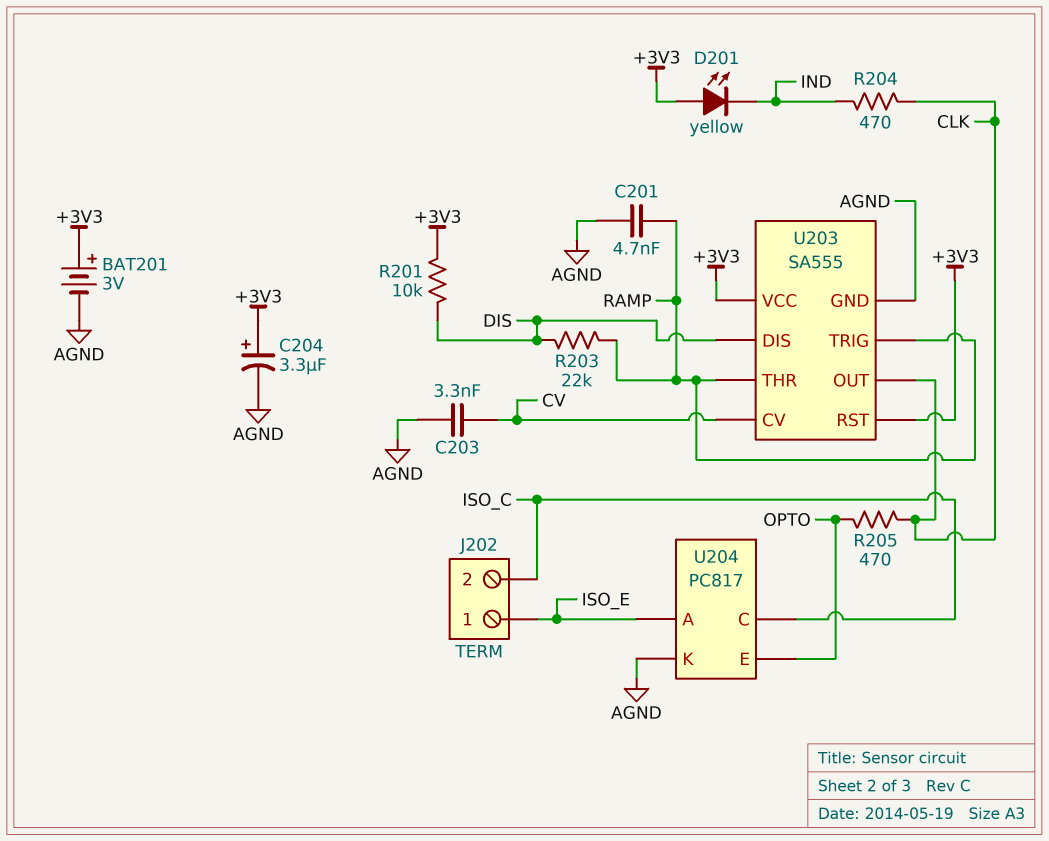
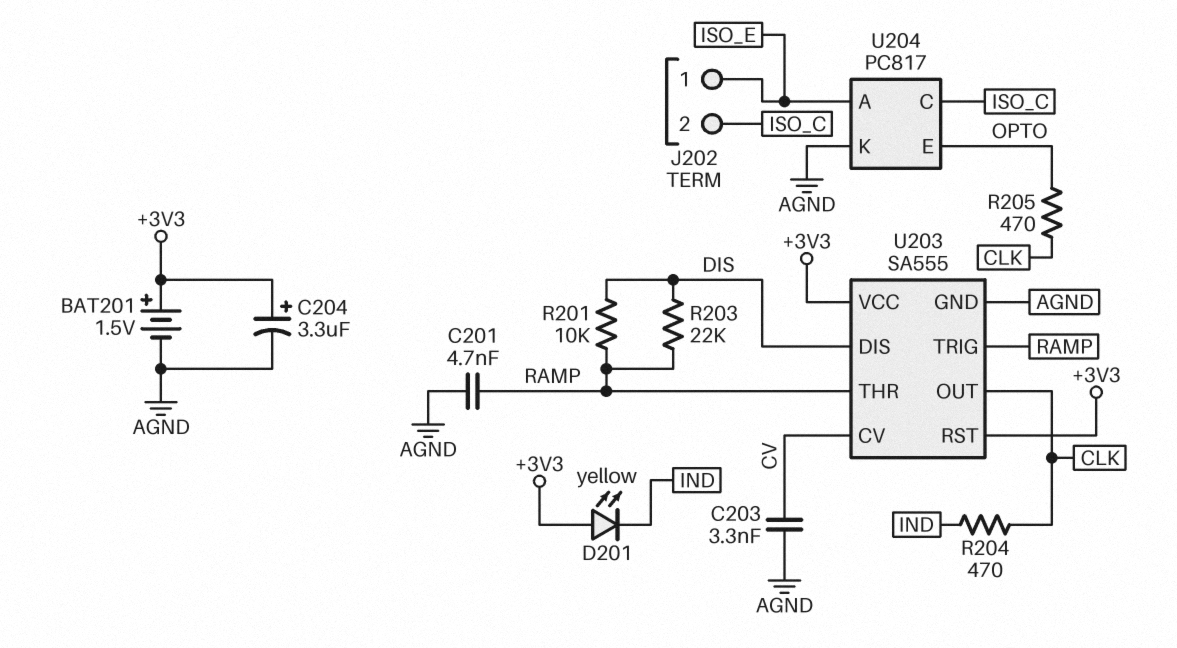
BAT201: 3V (plus +3V3, minus AGND) -> 1.5V (plus +3V3, minus AGND)
R201: 10k (+3V3, DIS) -> 10k (DIS, RAMP)

